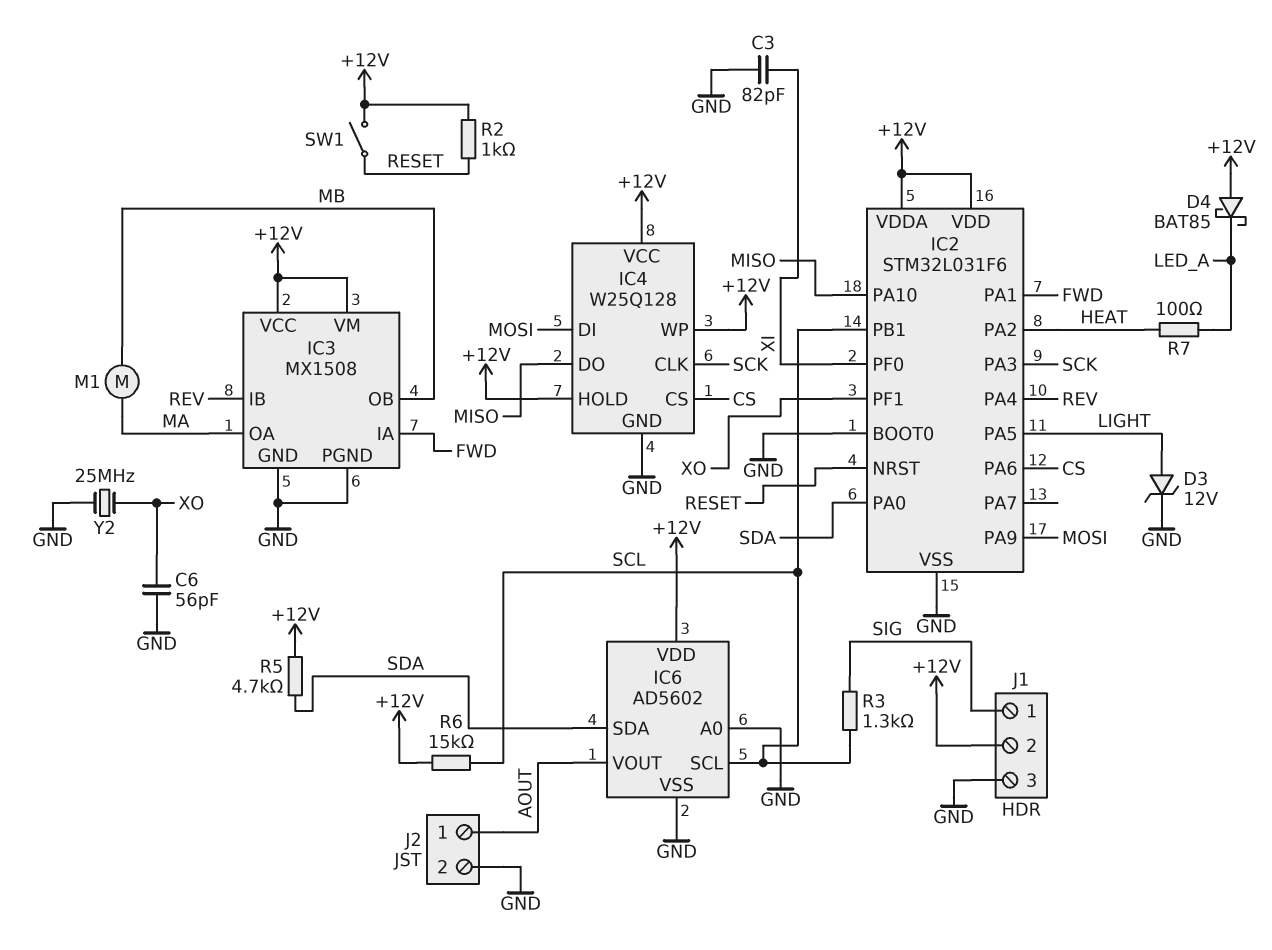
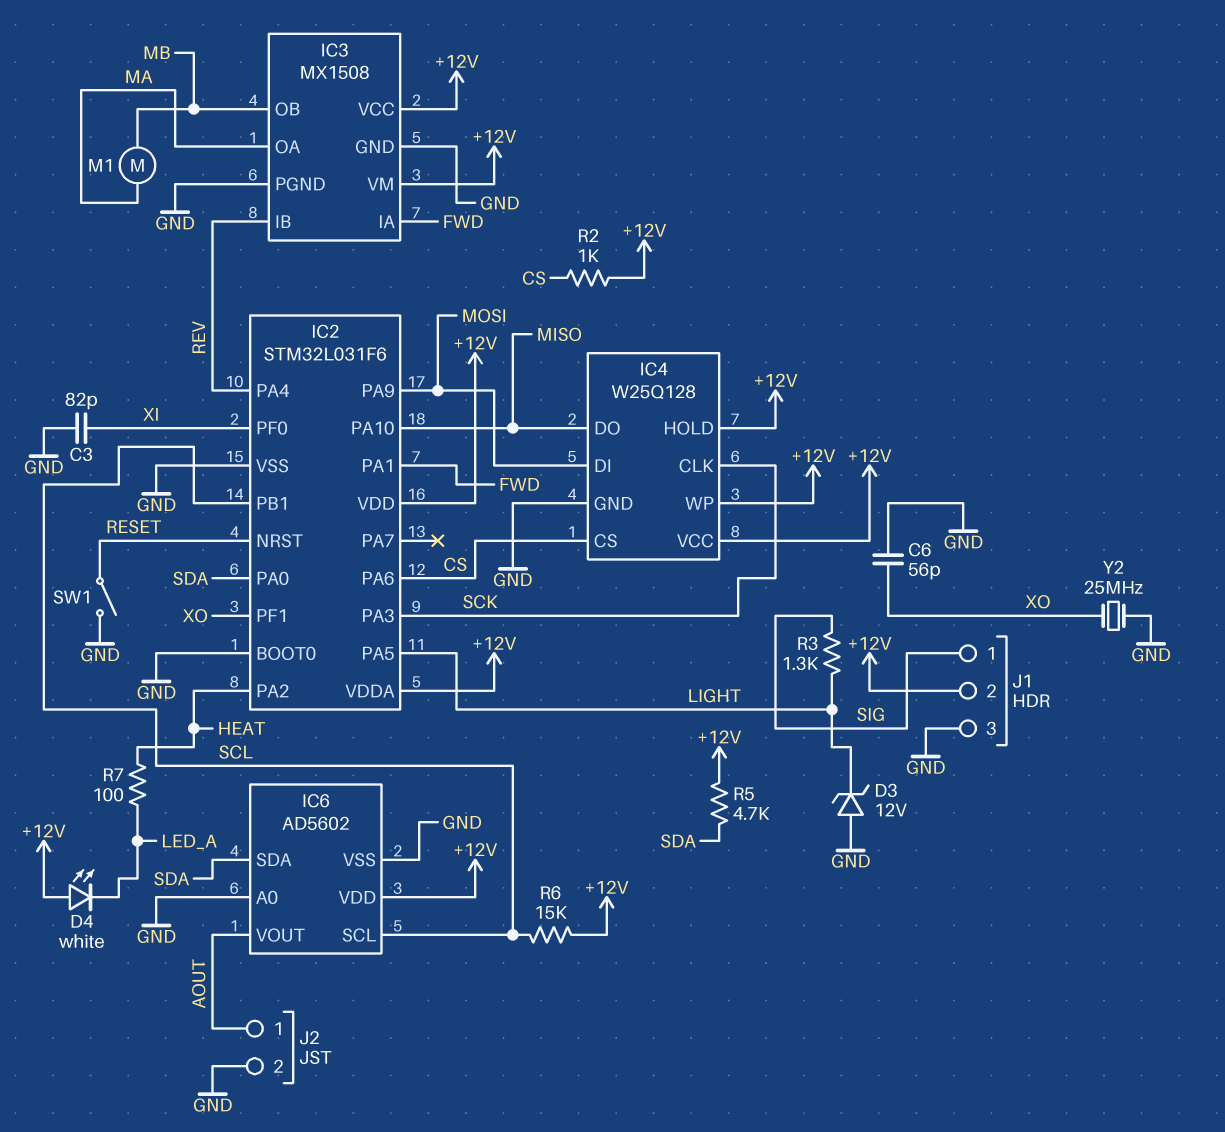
D3: zener 12V (A LIGHT, K GND) -> zener 12V (A GND, K LIGHT)
D4: schottky BAT85 (A +12V, K LED_A) -> LED white (A +12V, K LED_A)
R2: 1k (+12V, RESET) -> 1k (+12V, CS)
R3: 1.3k (SCL, SIG) -> 1.3k (LIGHT, SIG)
SW1: switch (+12V, RESET) -> switch (GND, RESET)

